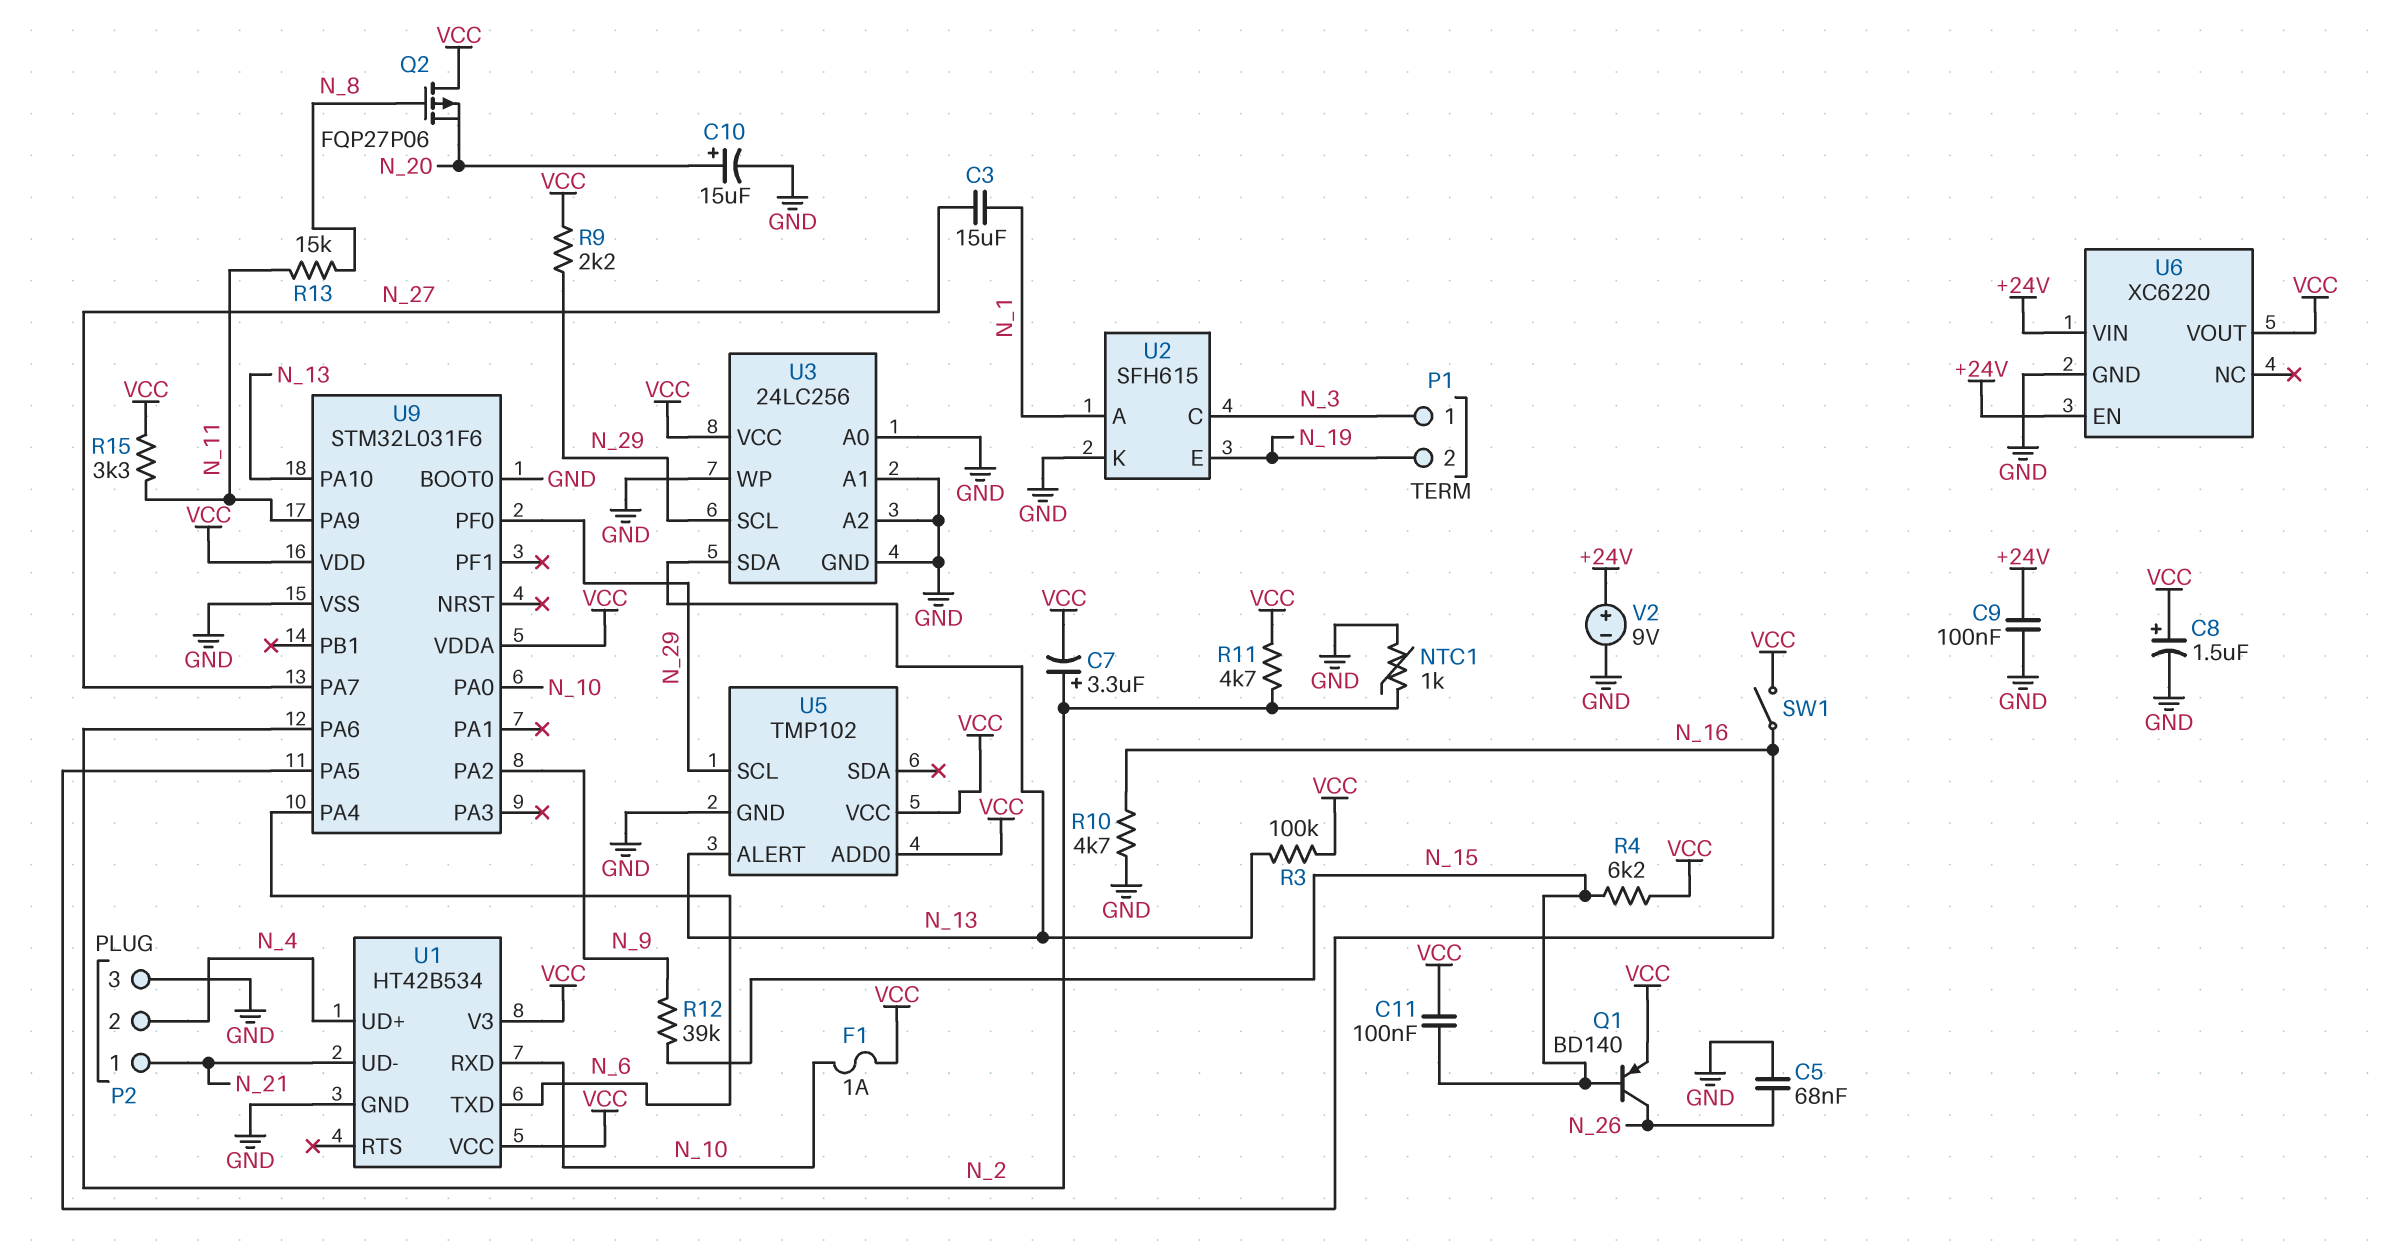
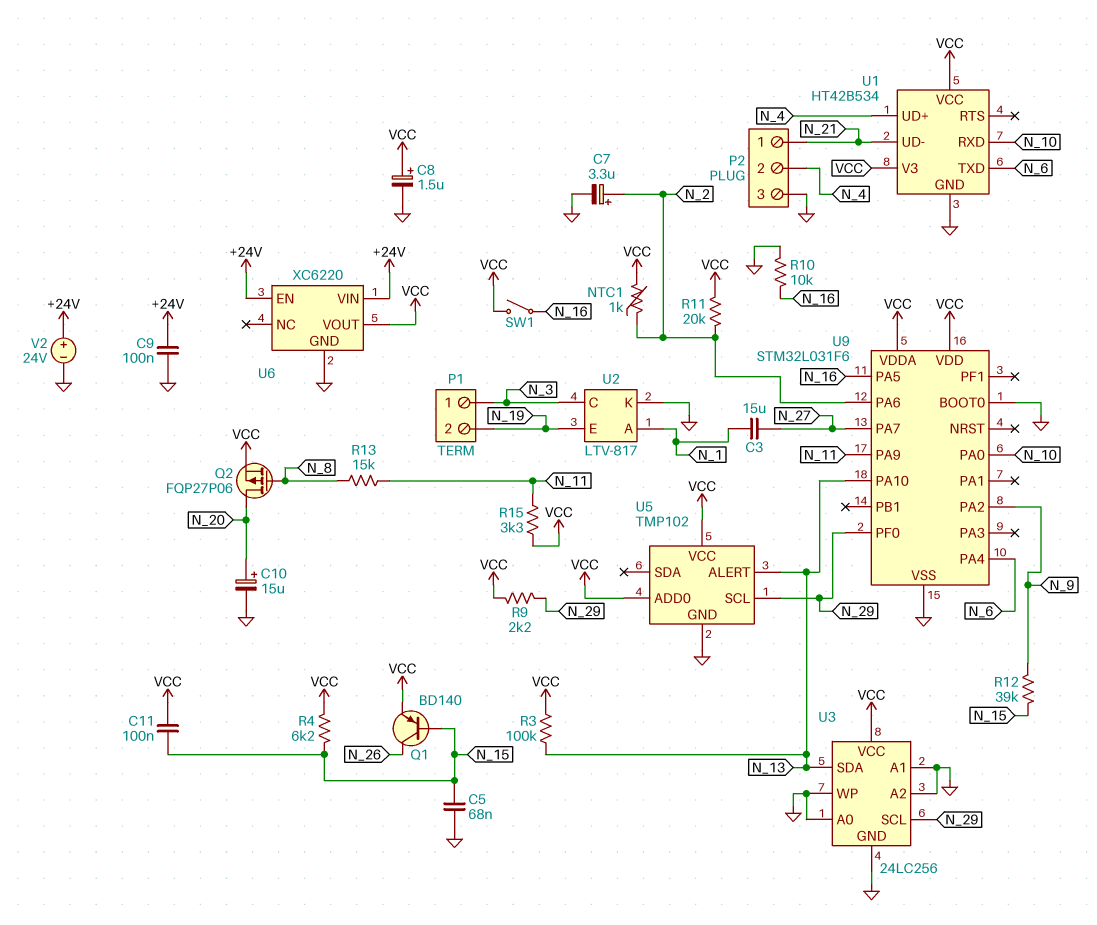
C5: 68nF (GND, N_26) -> 68nF (GND, N_15)
C7: 3.3uF (plus N_2, minus VCC) -> 3.3uF (plus N_2, minus GND)
F1: 1A (N_10, VCC) -> none
NTC1: 1k (GND, N_2) -> 1k (N_2, VCC)
Q2: PMOS FQP27P06 (G N_8, D VCC, S N_20) -> PMOS FQP27P06 (G N_8, D N_20, S VCC)
R10: 4.7k (GND, N_16) -> 10k (GND, N_16)
R11: 4.7k (N_2, VCC) -> 20k (N_2, VCC)
U2: SFH615 -> LTV-817
V2: 9V (plus +24V, minus GND) -> 24V (plus +24V, minus GND)

